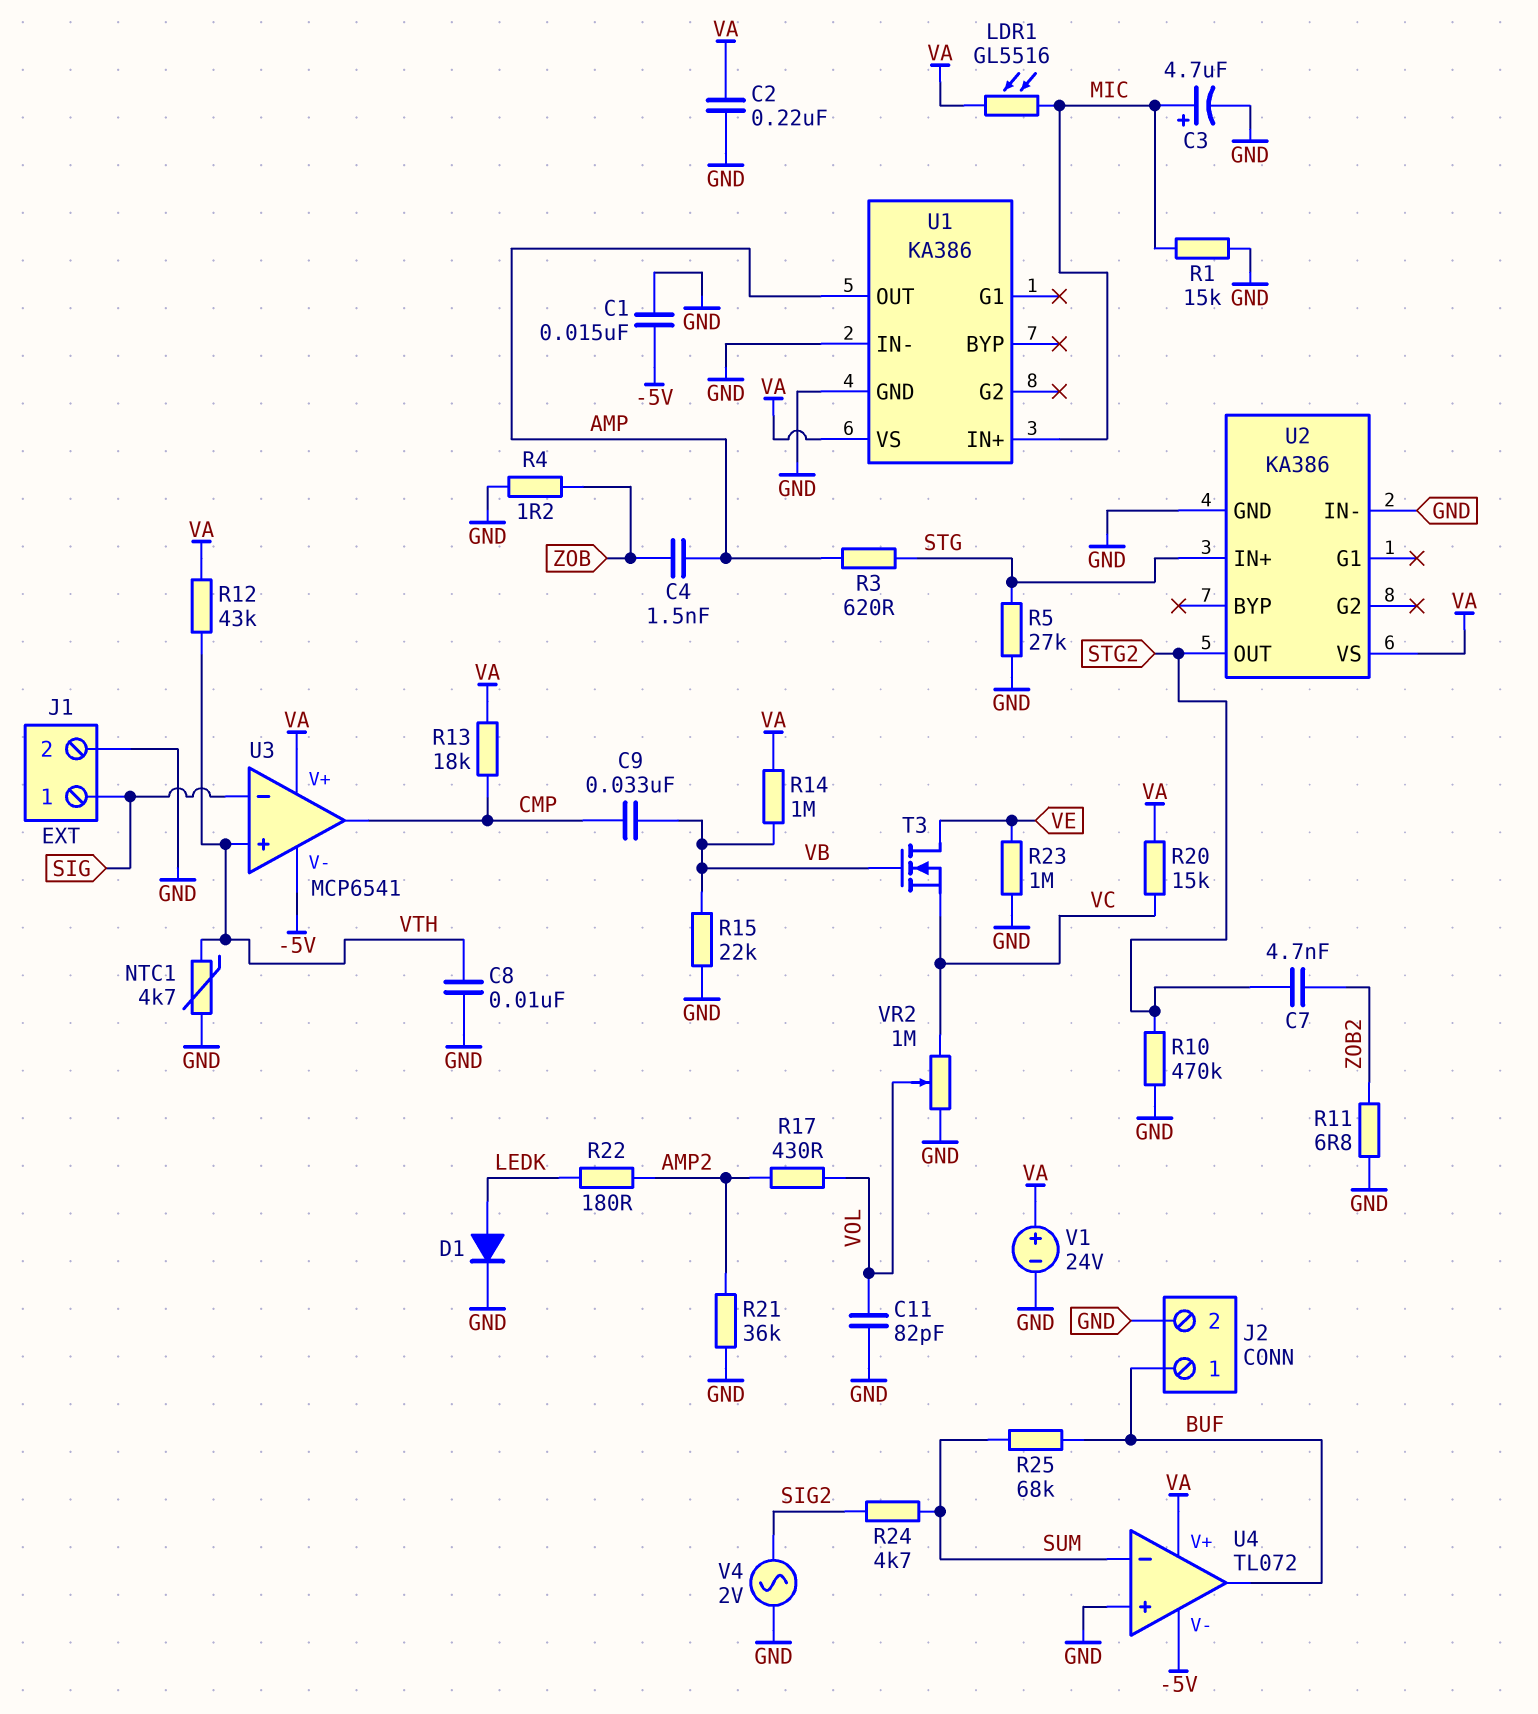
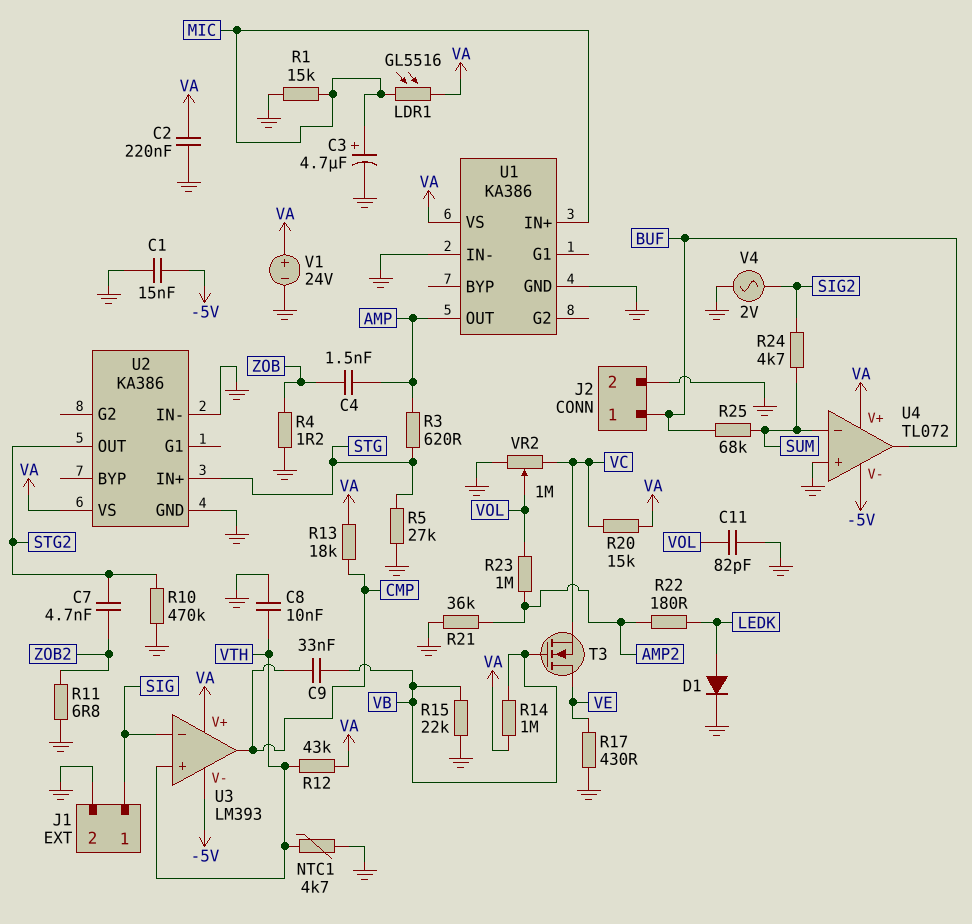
R17: 430 (AMP2, VOL) -> 430 (GND, VE)
R23: 1M (GND, VE) -> 1M (AMP2, VOL)
U3: MCP6541 -> LM393

